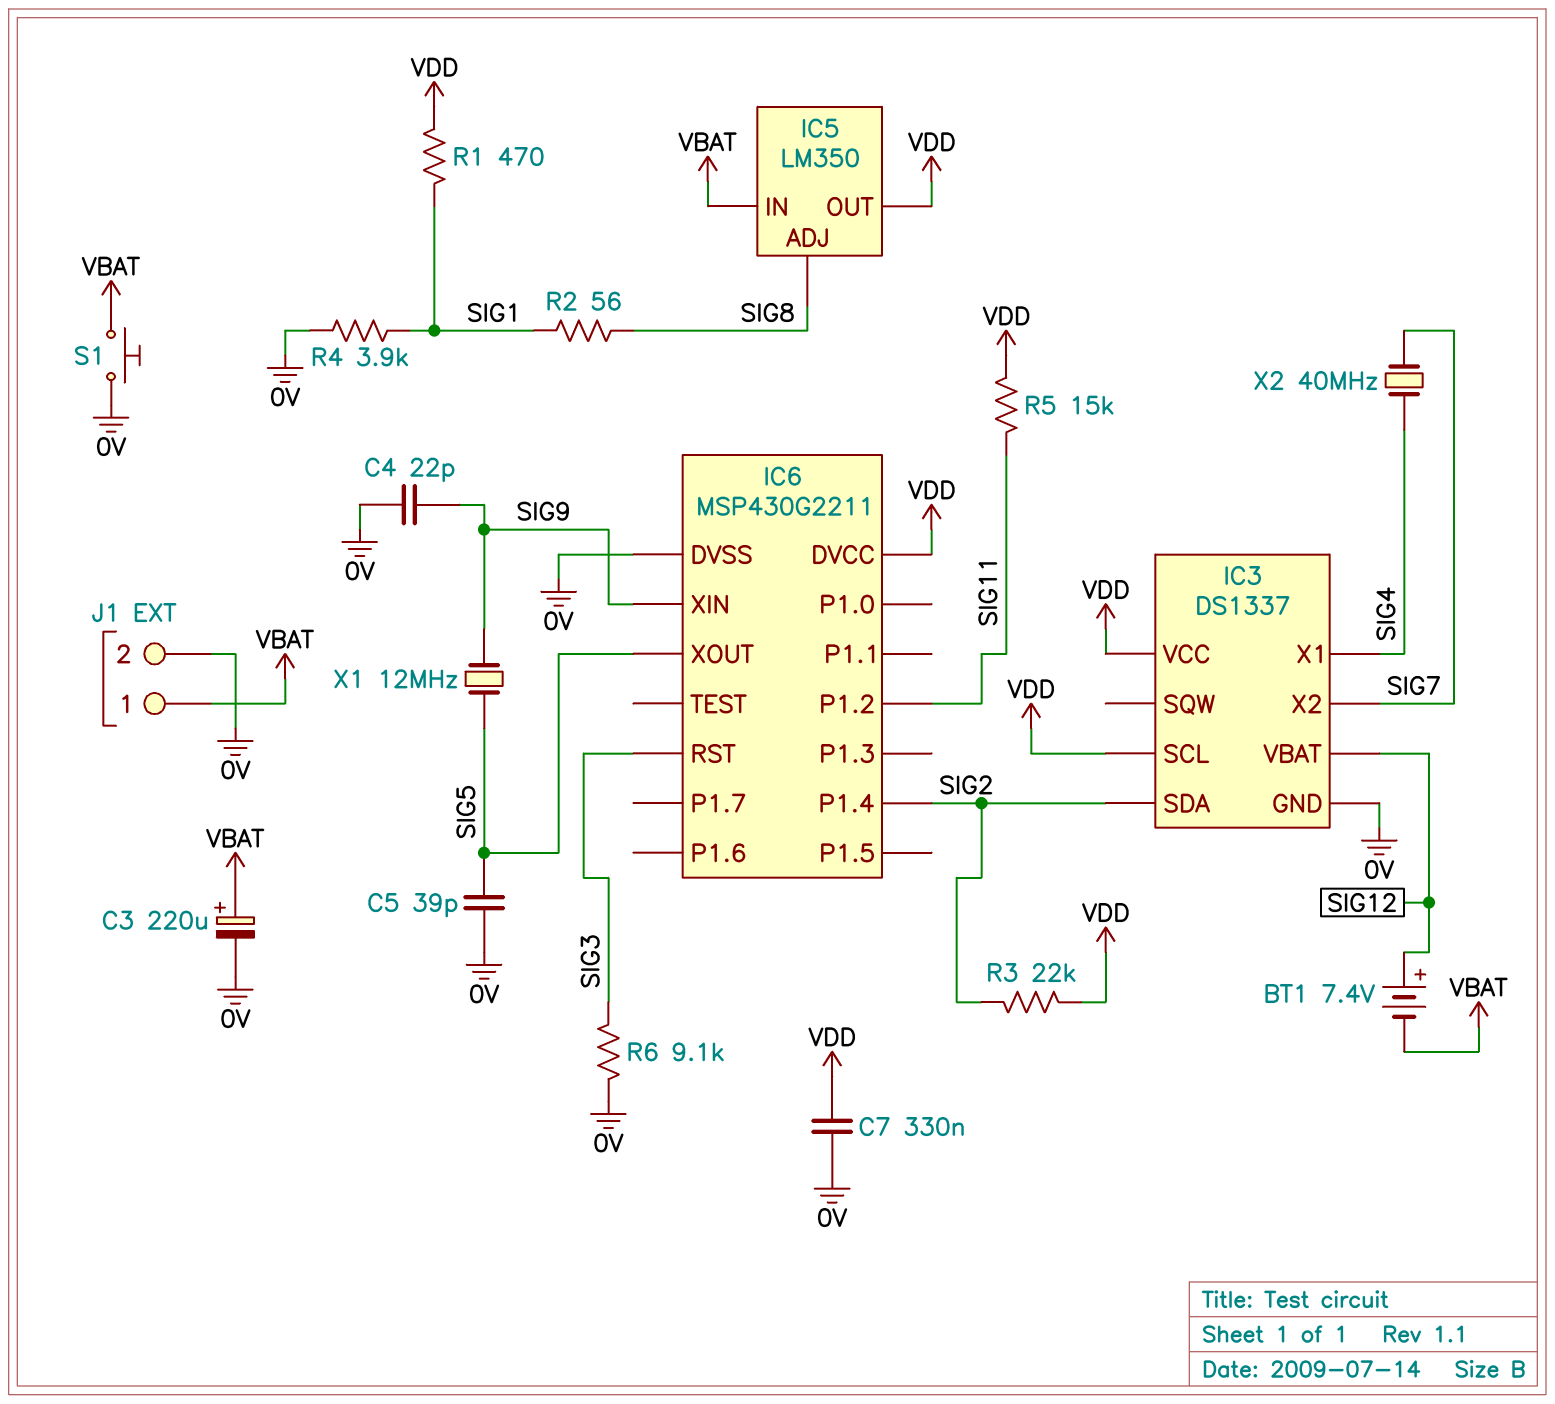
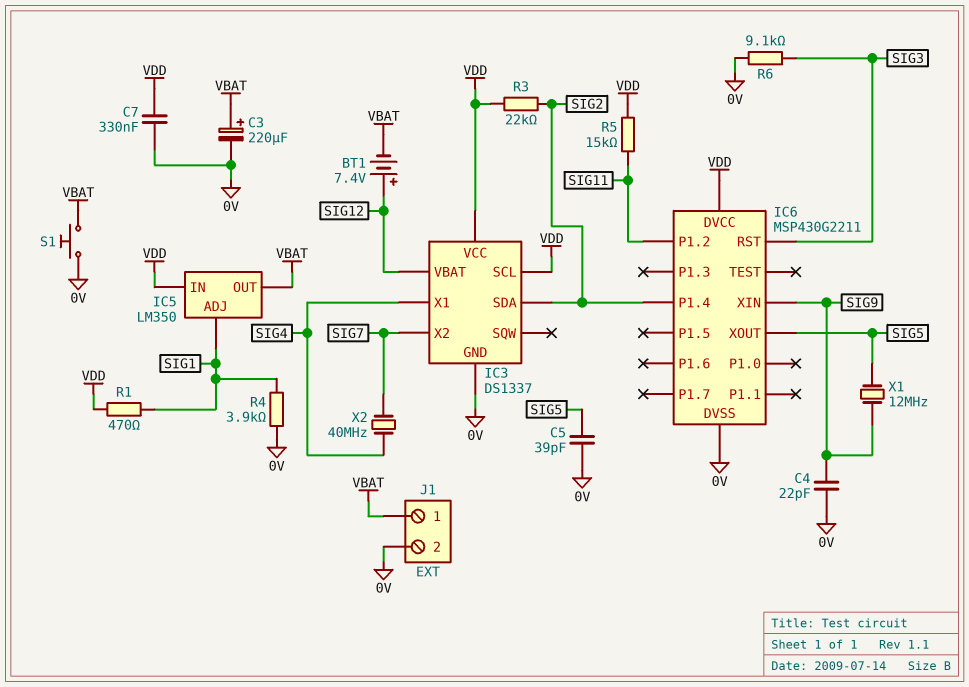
IC5 pin ADJ: SIG8 -> SIG1
IC5 pin IN: VBAT -> VDD
IC5 pin OUT: VDD -> VBAT
R2: 56 (SIG1, SIG8) -> none

